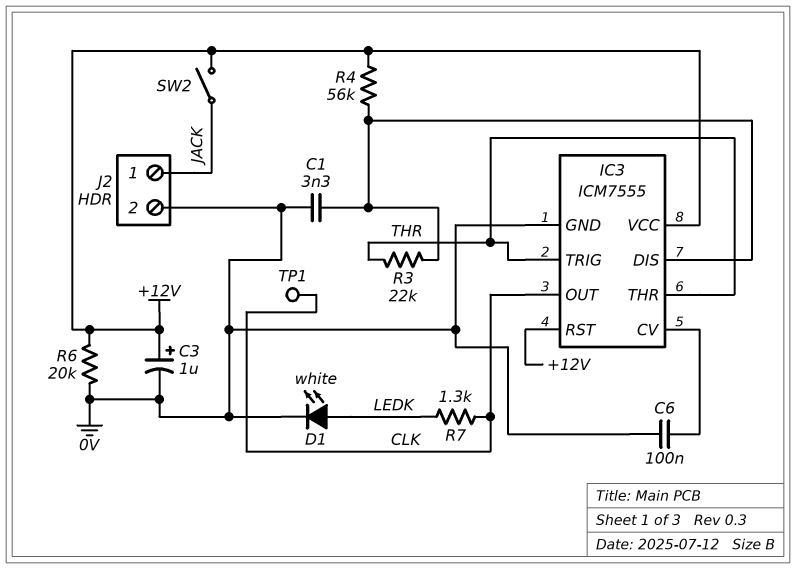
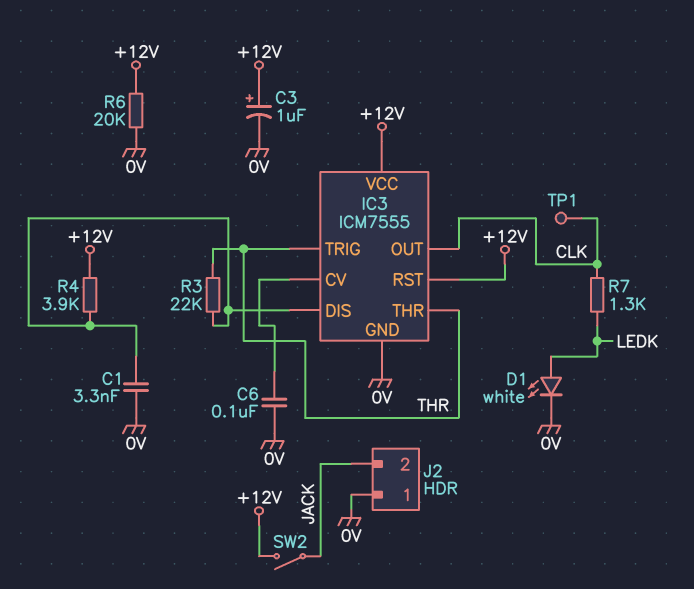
J2 pin 1: JACK -> 0V
J2 pin 2: 0V -> JACK
R4: 56k (+12V, IC3/DIS) -> 3.9k (+12V, IC3/DIS)

